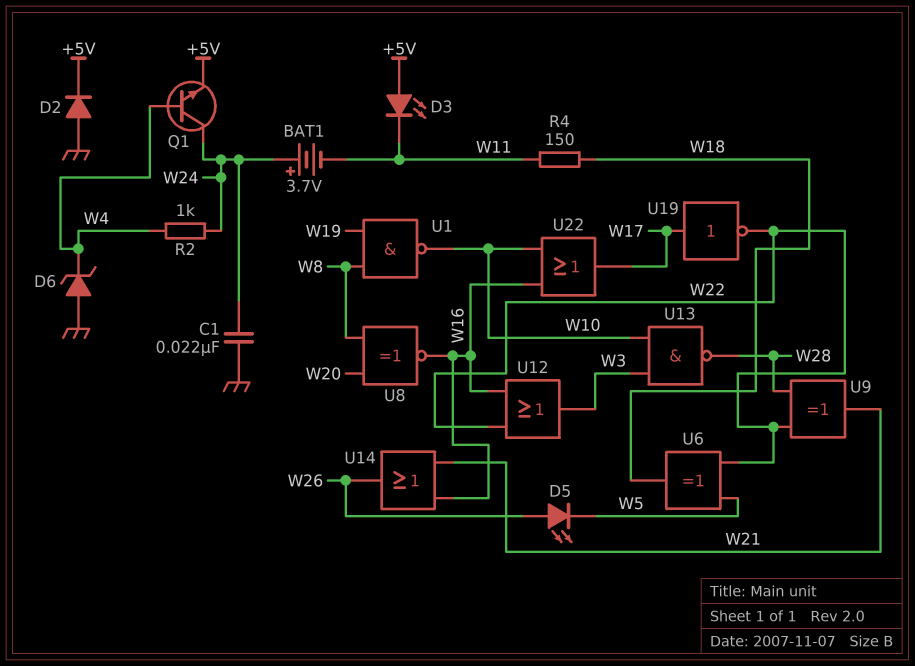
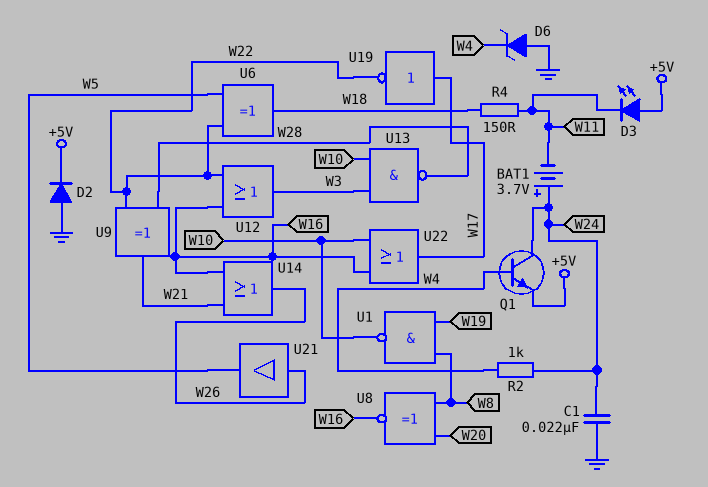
D5: LED (A W26, K W5) -> none
U21: none -> buffer (in W26, out W5)

